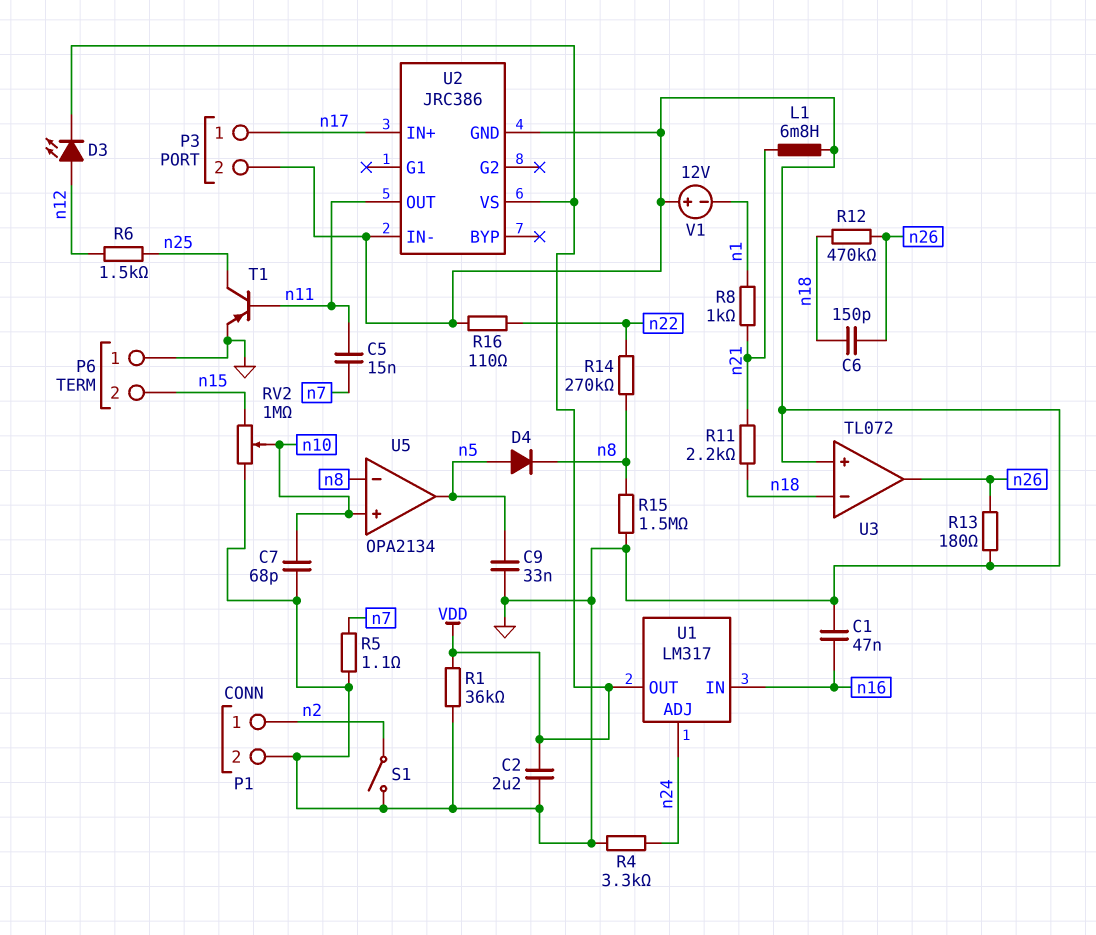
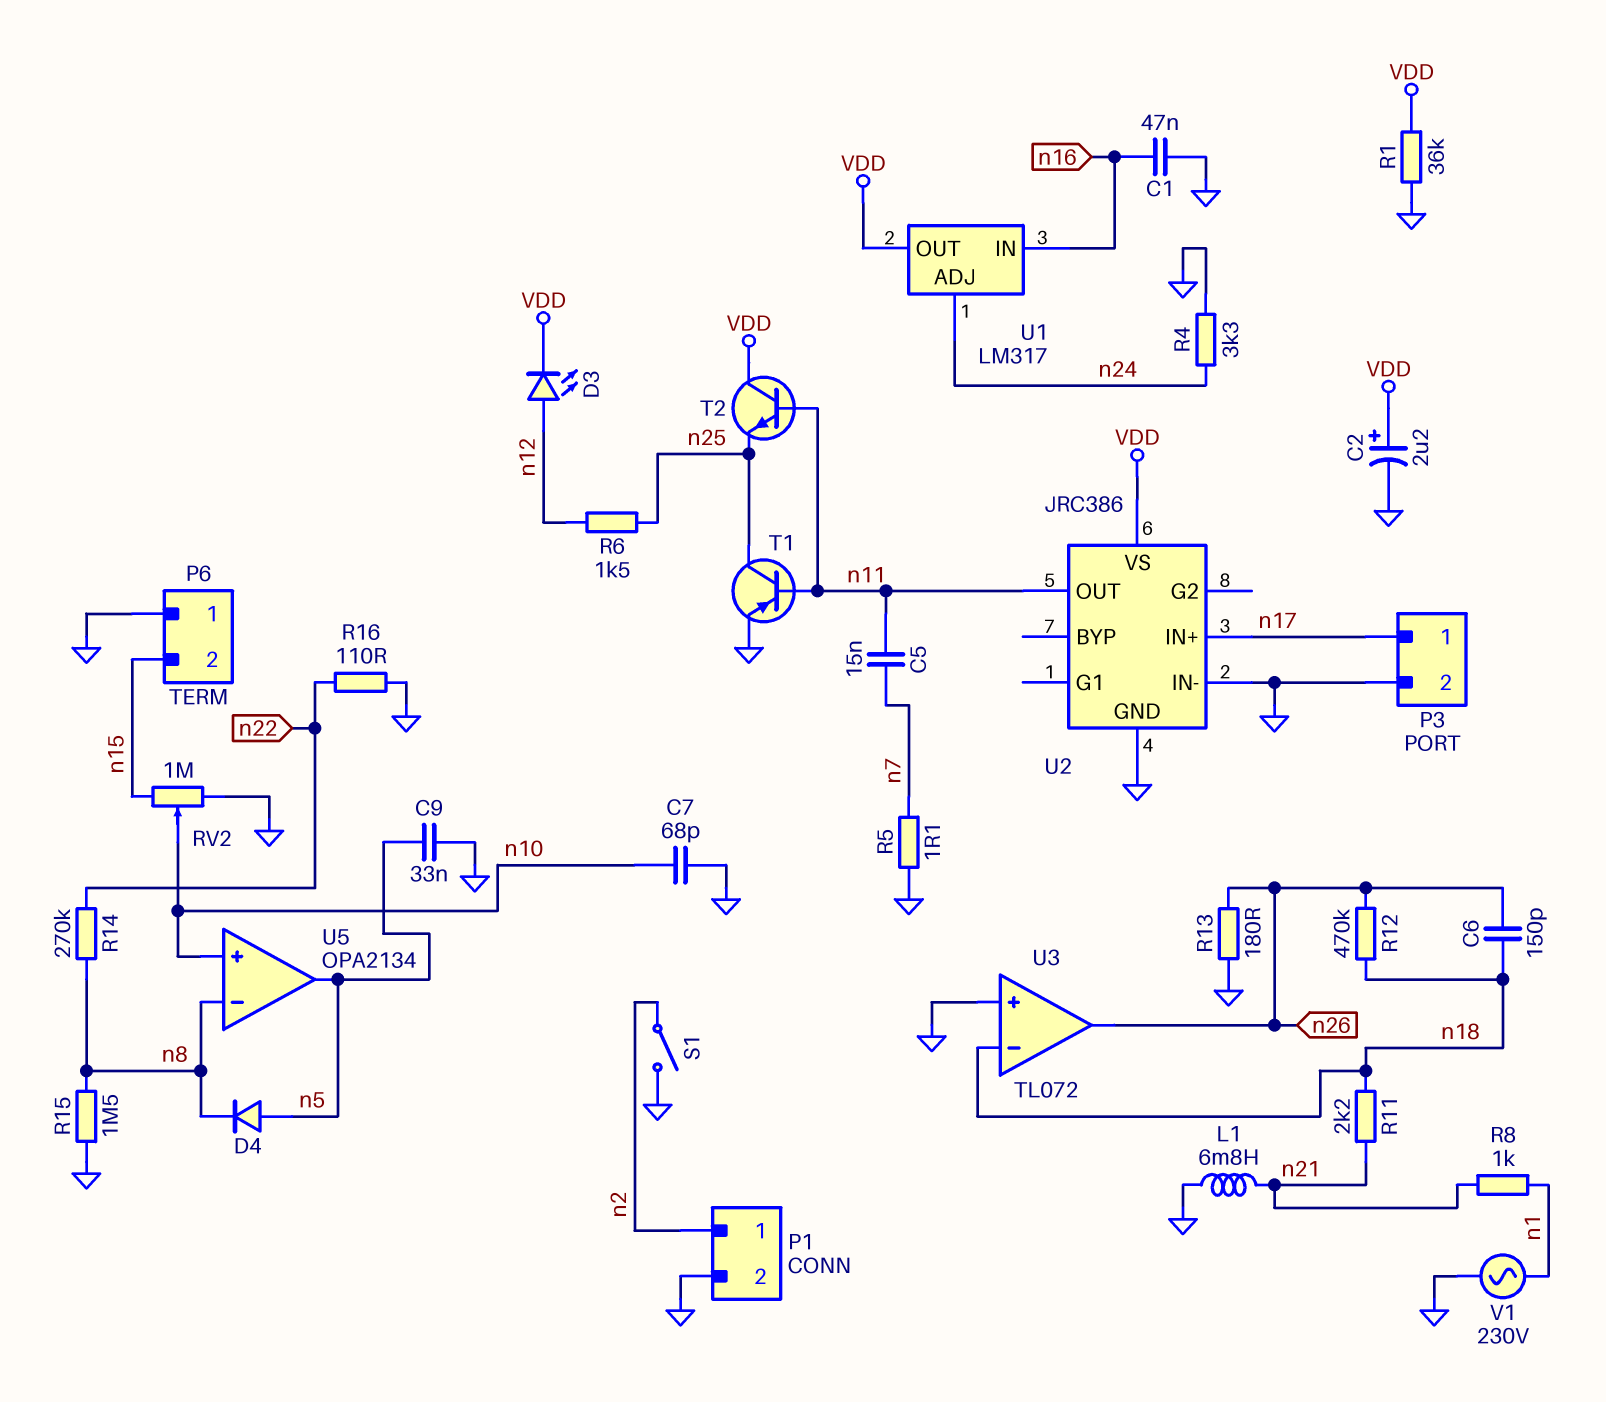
C2: 2.2uF (GND, VDD) -> 2.2uF (plus VDD, minus GND)
T2: none -> NPN (B n11, C VDD, E n25)
V1: 12V (plus GND, minus n1) -> AC 230V (GND, n1)

